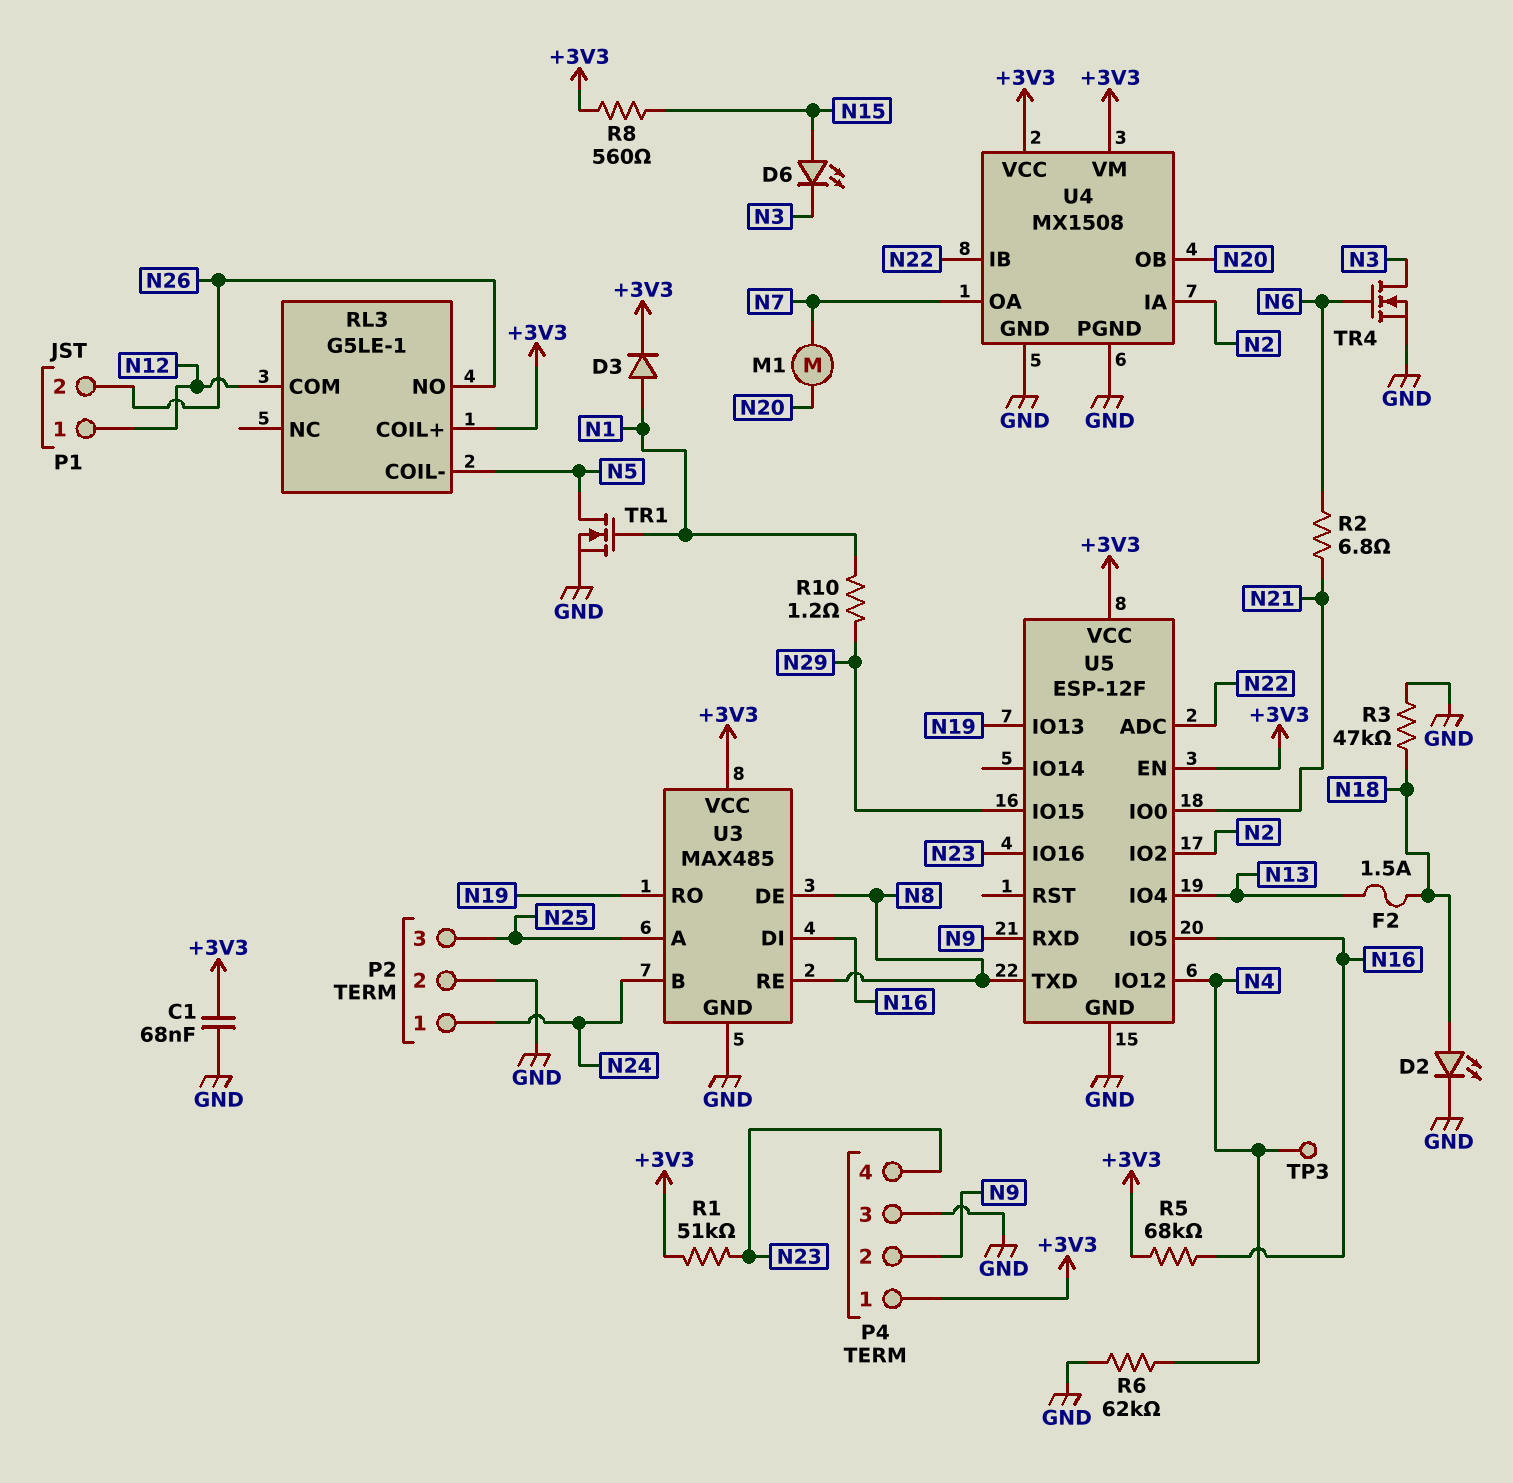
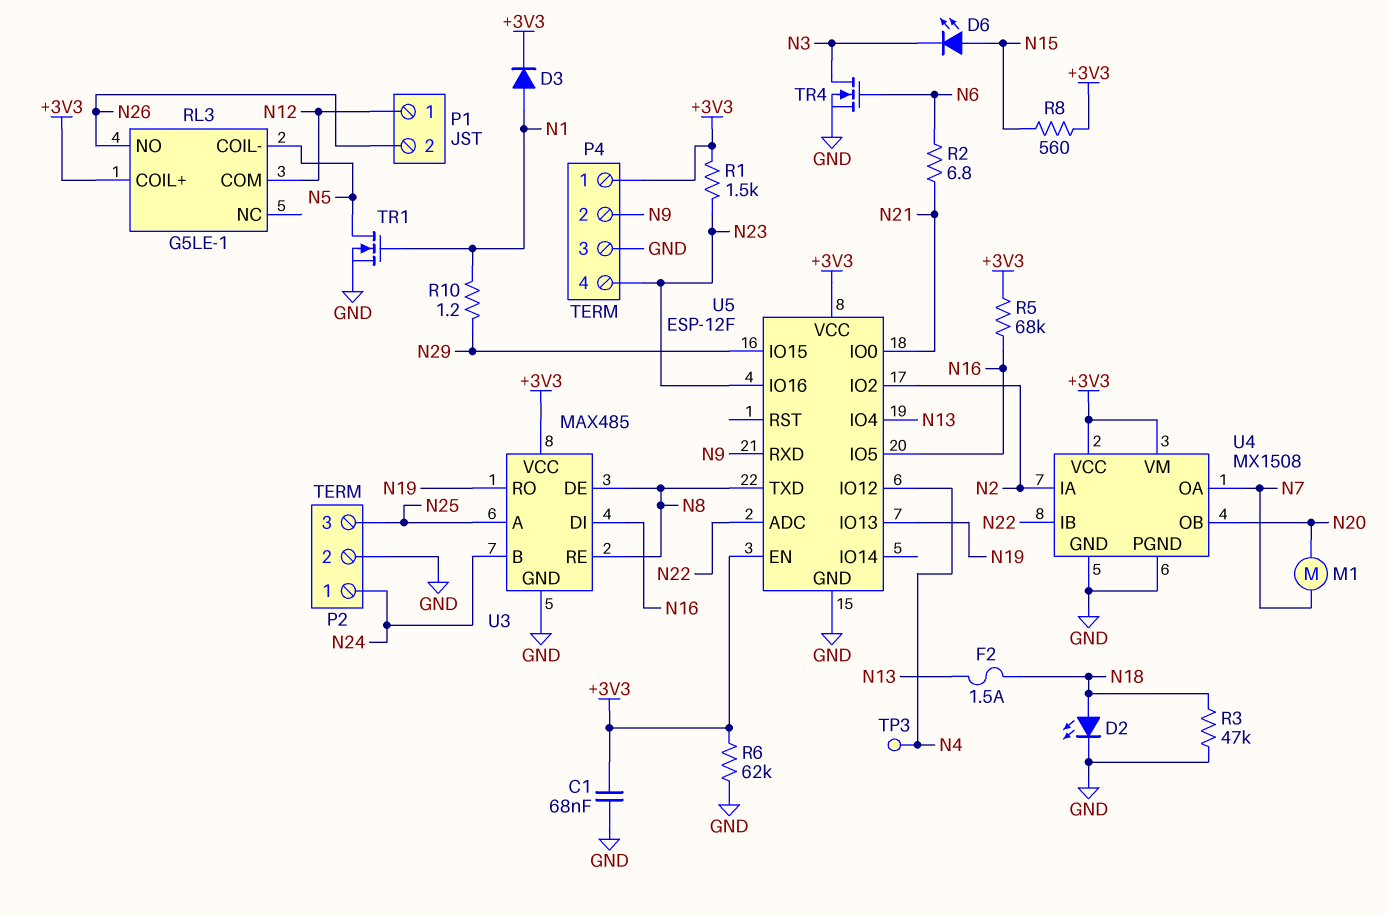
R1: 51k (+3V3, N23) -> 1.5k (+3V3, N23)
R6: 62k (GND, N4) -> 62k (+3V3, GND)

